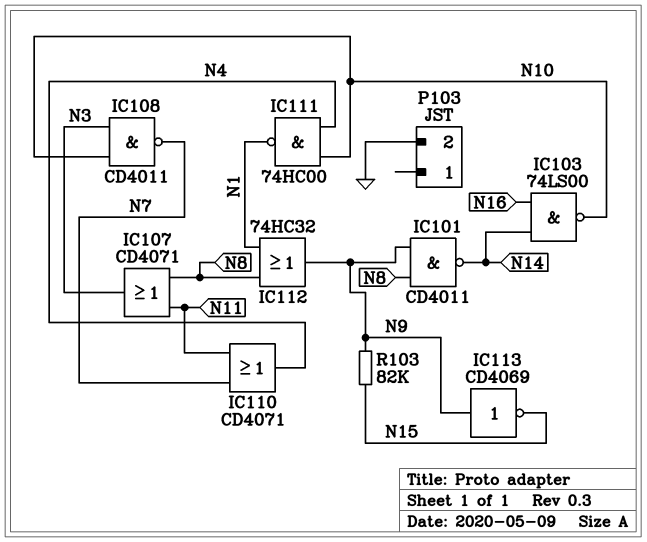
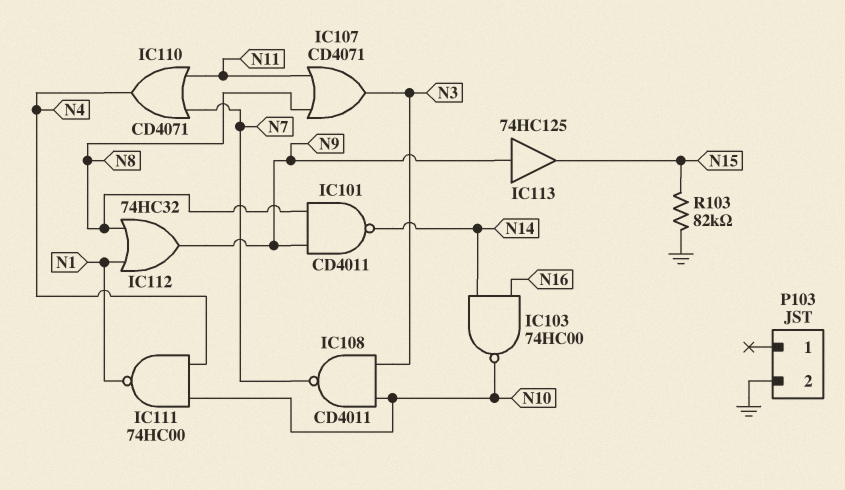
IC103: NAND 74LS00 (in N14, in N16, out N10) -> NAND 74HC00 (in N14, in N16, out N10)
IC113: NOT CD4069 (in N9, out N15) -> buffer 74HC125 (in N9, out N15)
R103: 82k (N9, N15) -> 82k (GND, N15)

